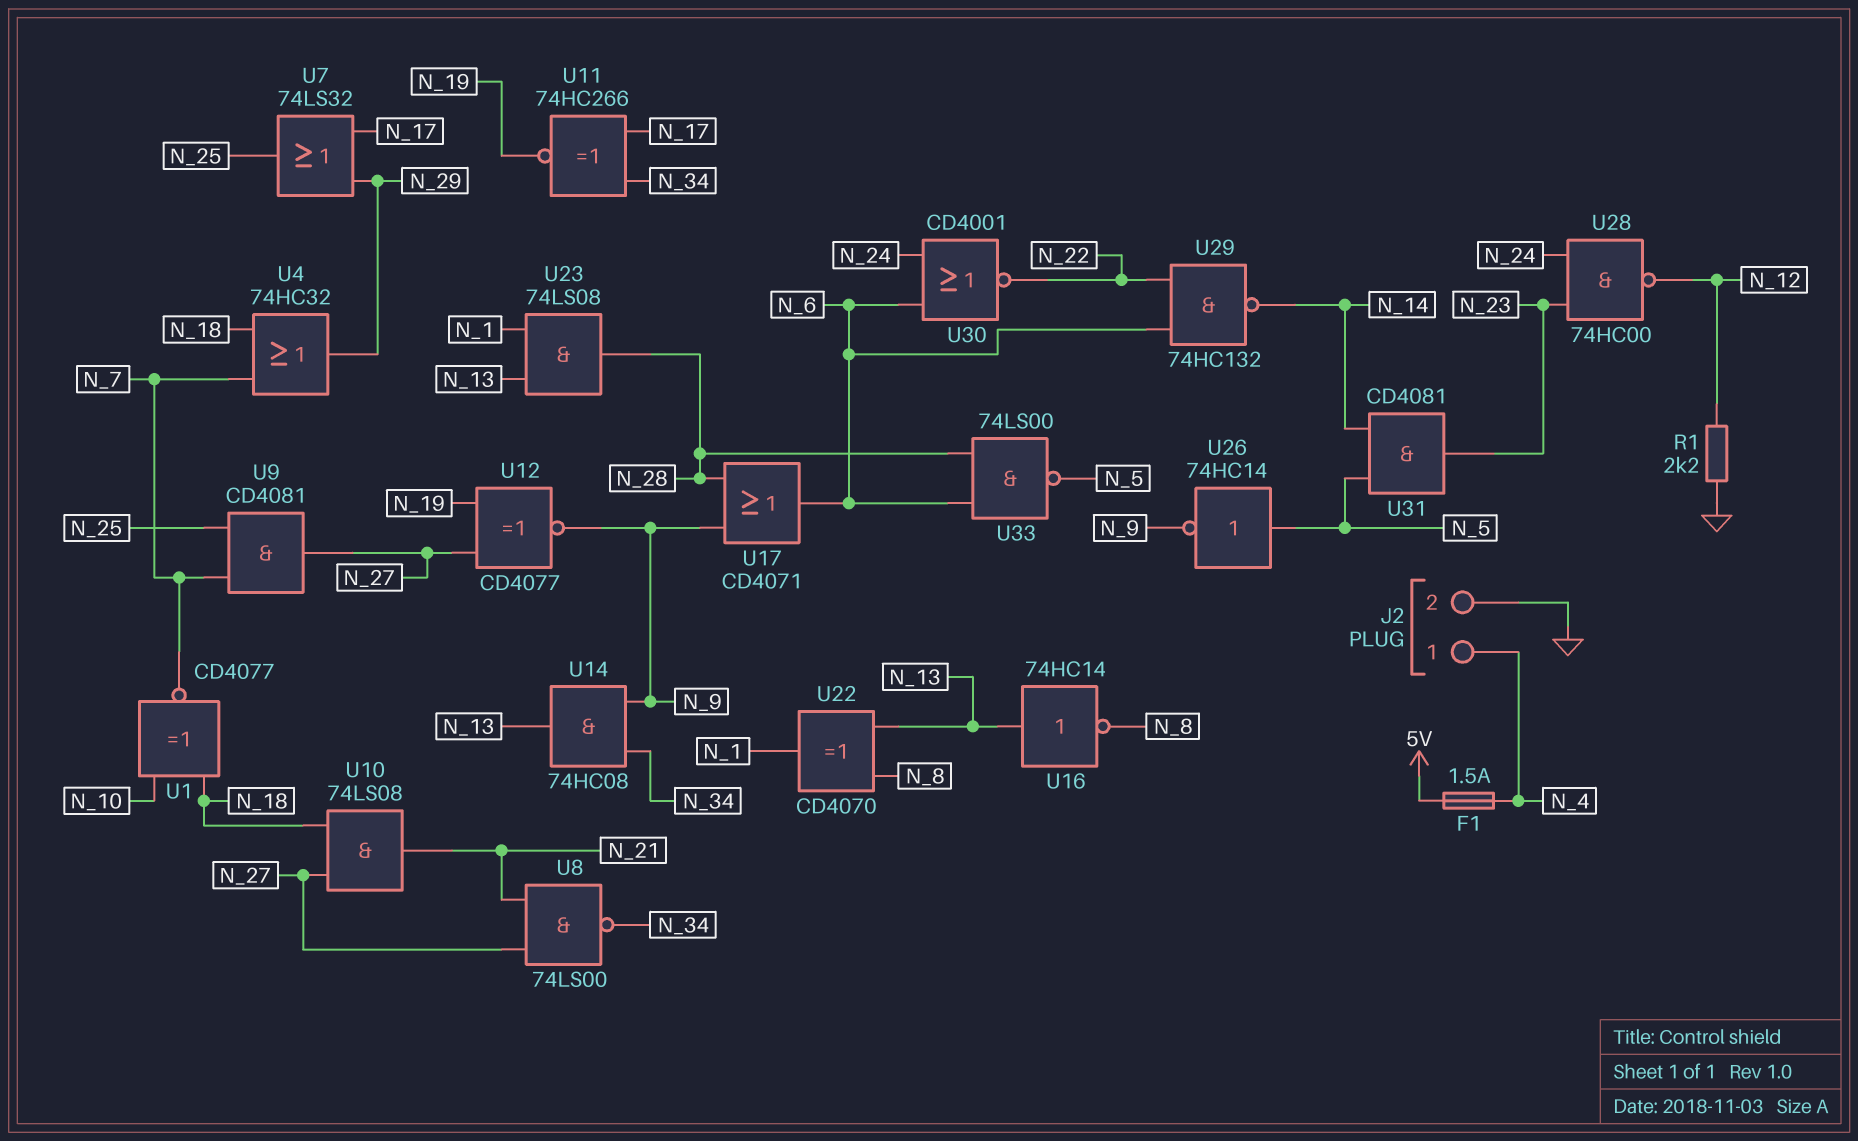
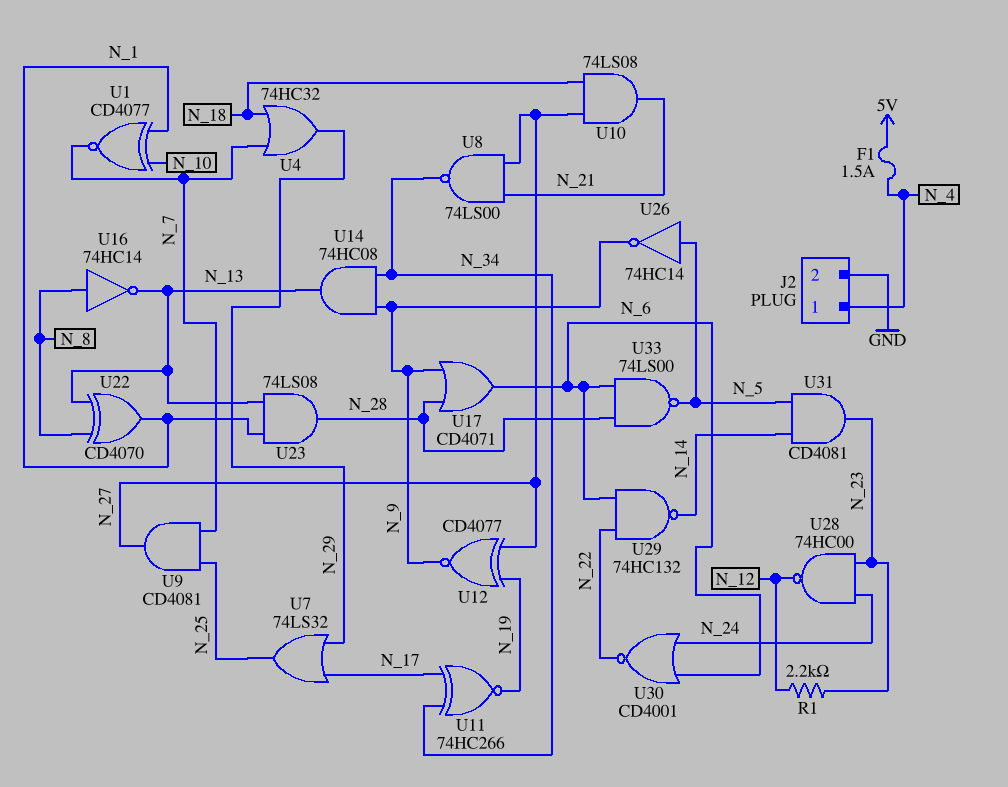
R1: 2.2k (GND, N_12) -> 2.2k (N_12, N_23)
U1: XNOR CD4077 (in N_10, in N_18, out N_7) -> XNOR CD4077 (in N_1, in N_10, out N_7)
U16: NOT 74HC14 (in N_13, out N_8) -> NOT 74HC14 (in N_8, out N_13)

